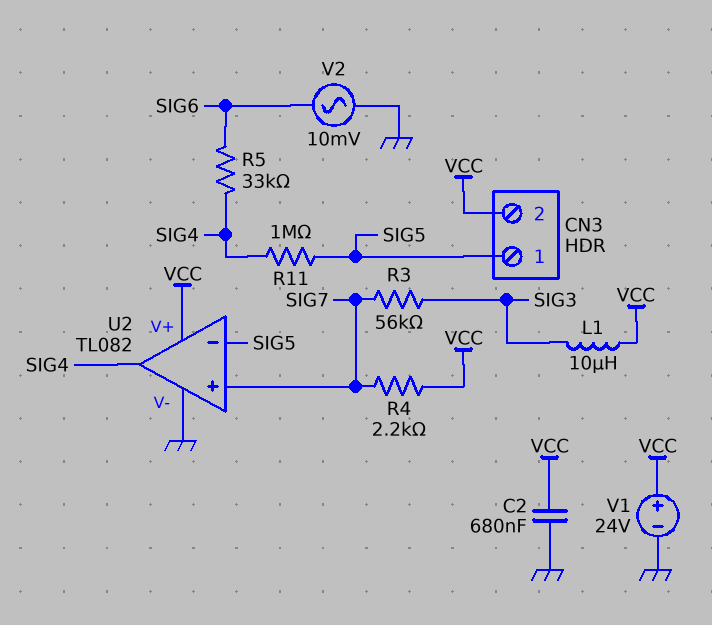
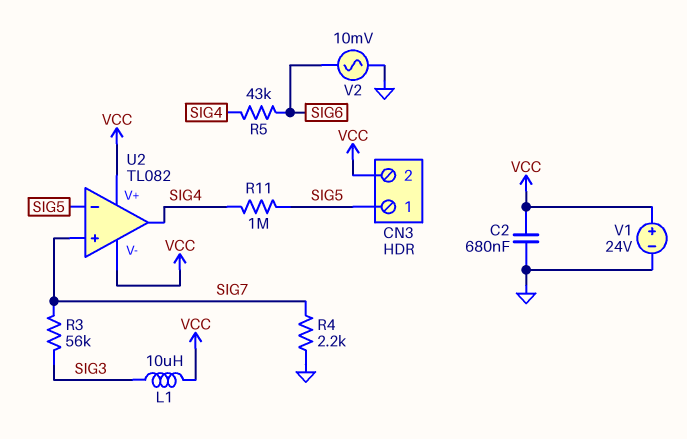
R4: 2.2k (SIG7, VCC) -> 2.2k (GND, SIG7)
R5: 33k (SIG4, SIG6) -> 43k (SIG4, SIG6)
U2 pin V-: GND -> VCC

